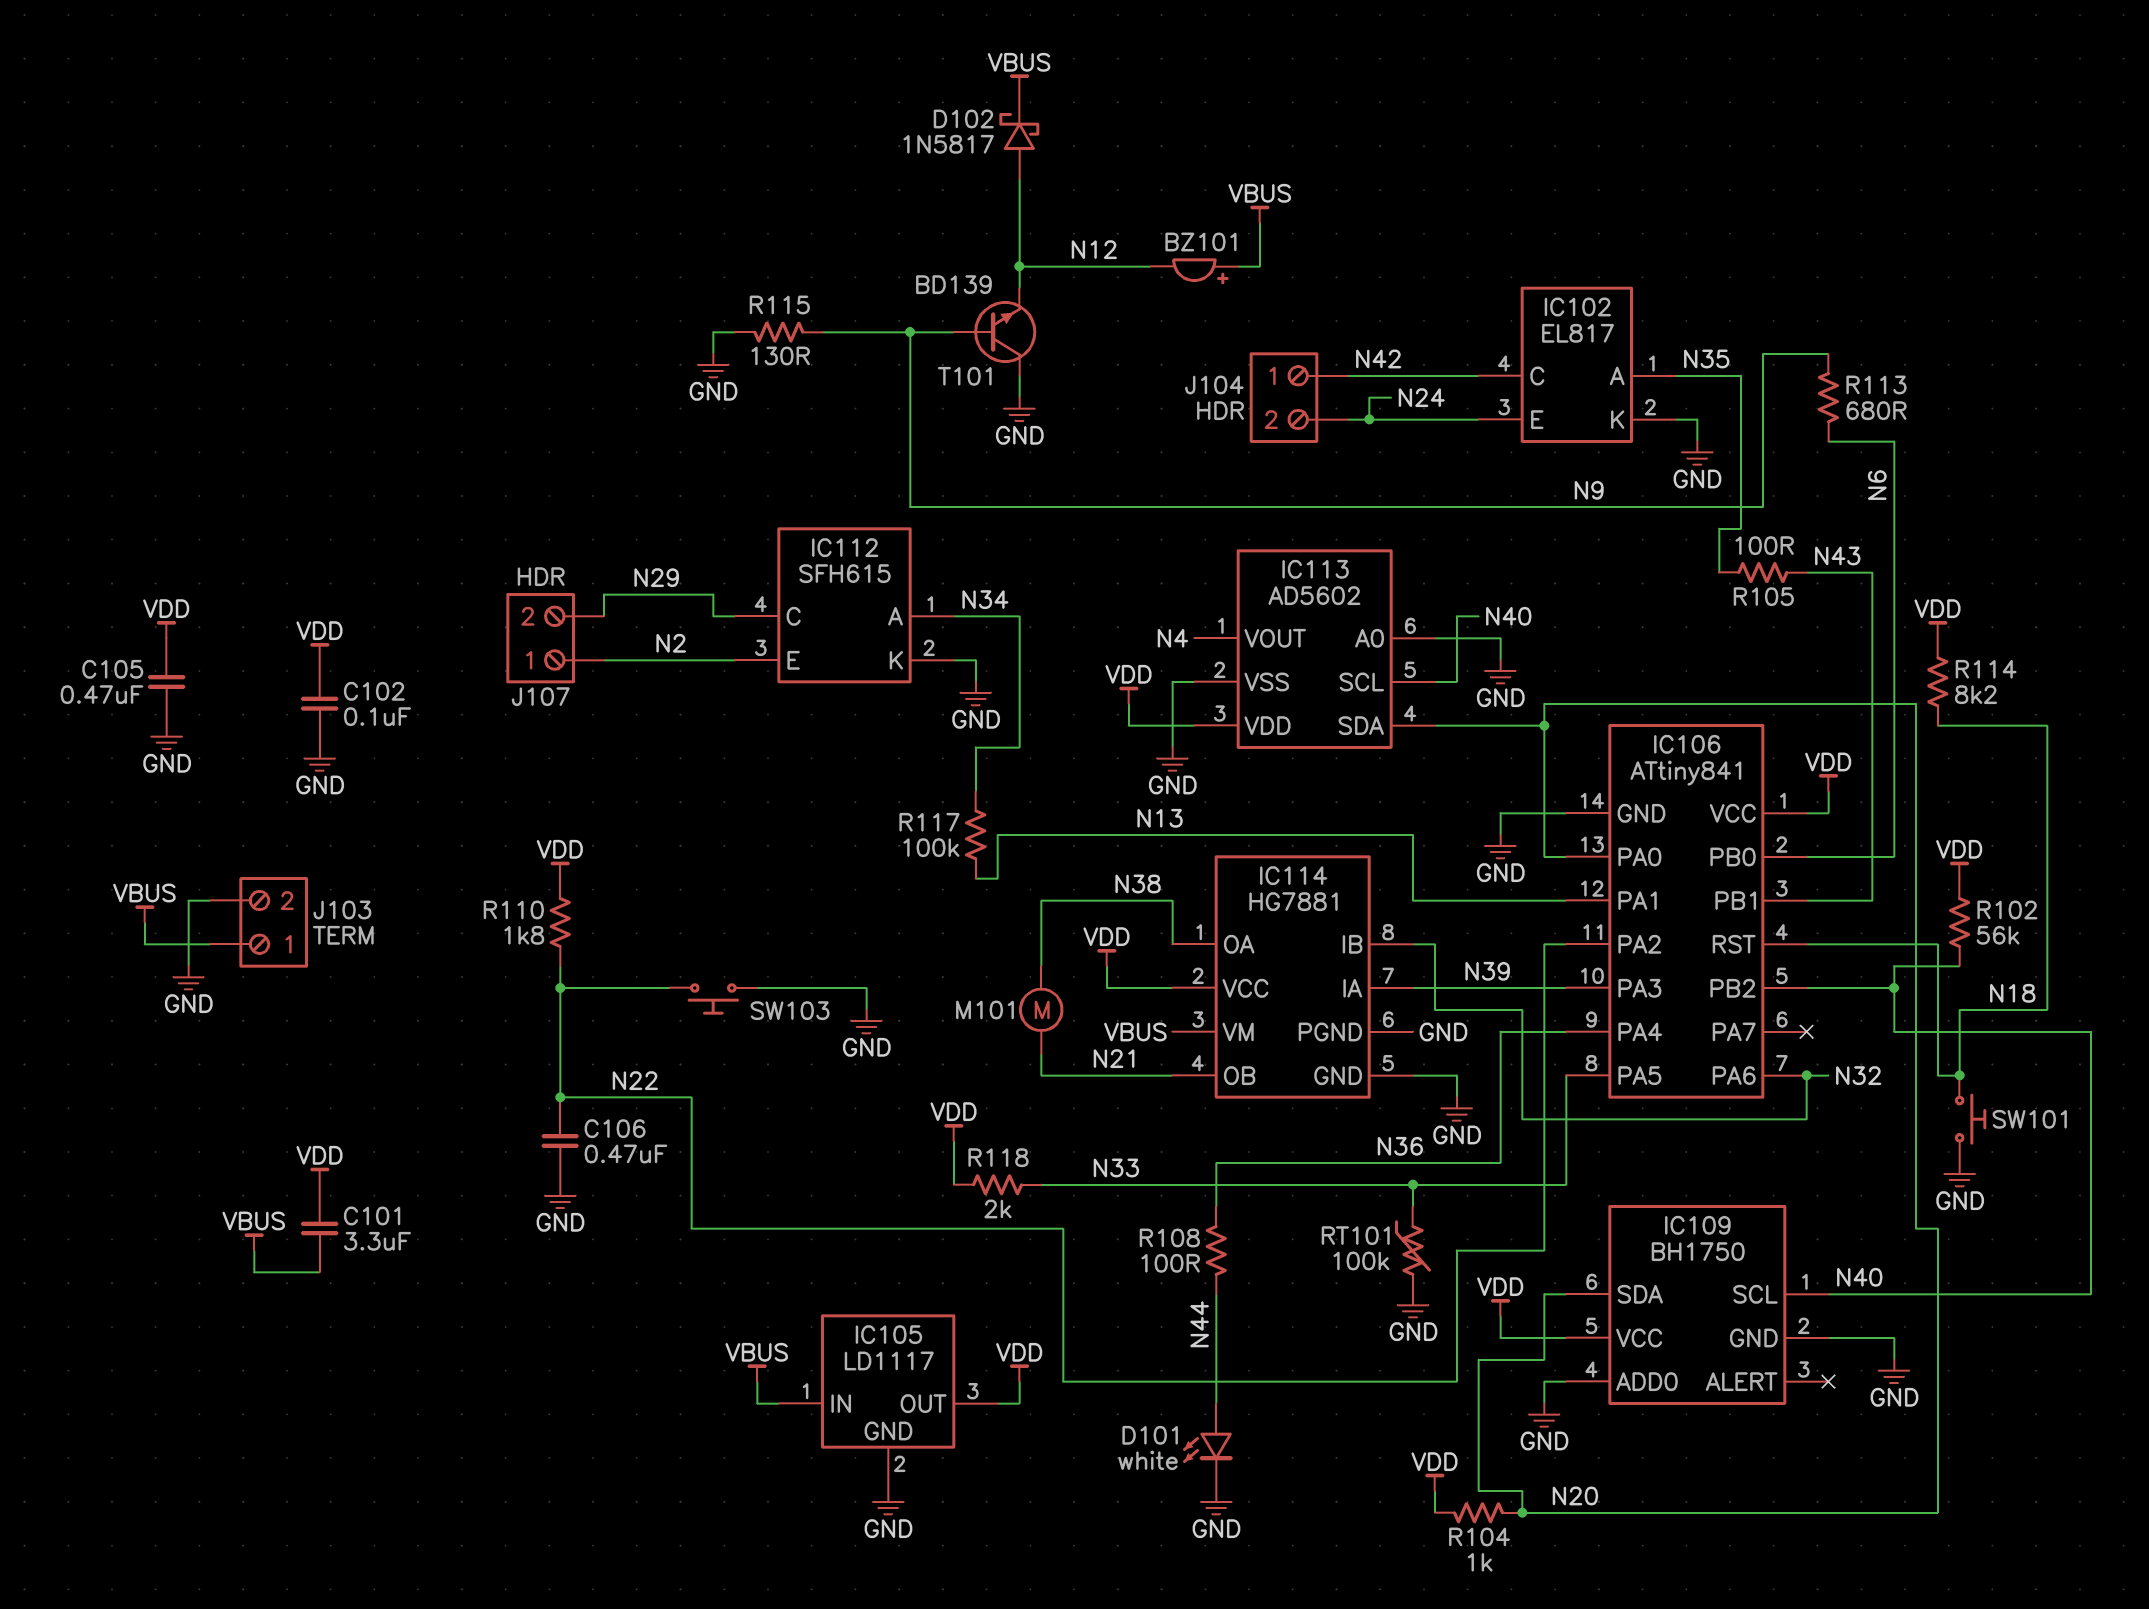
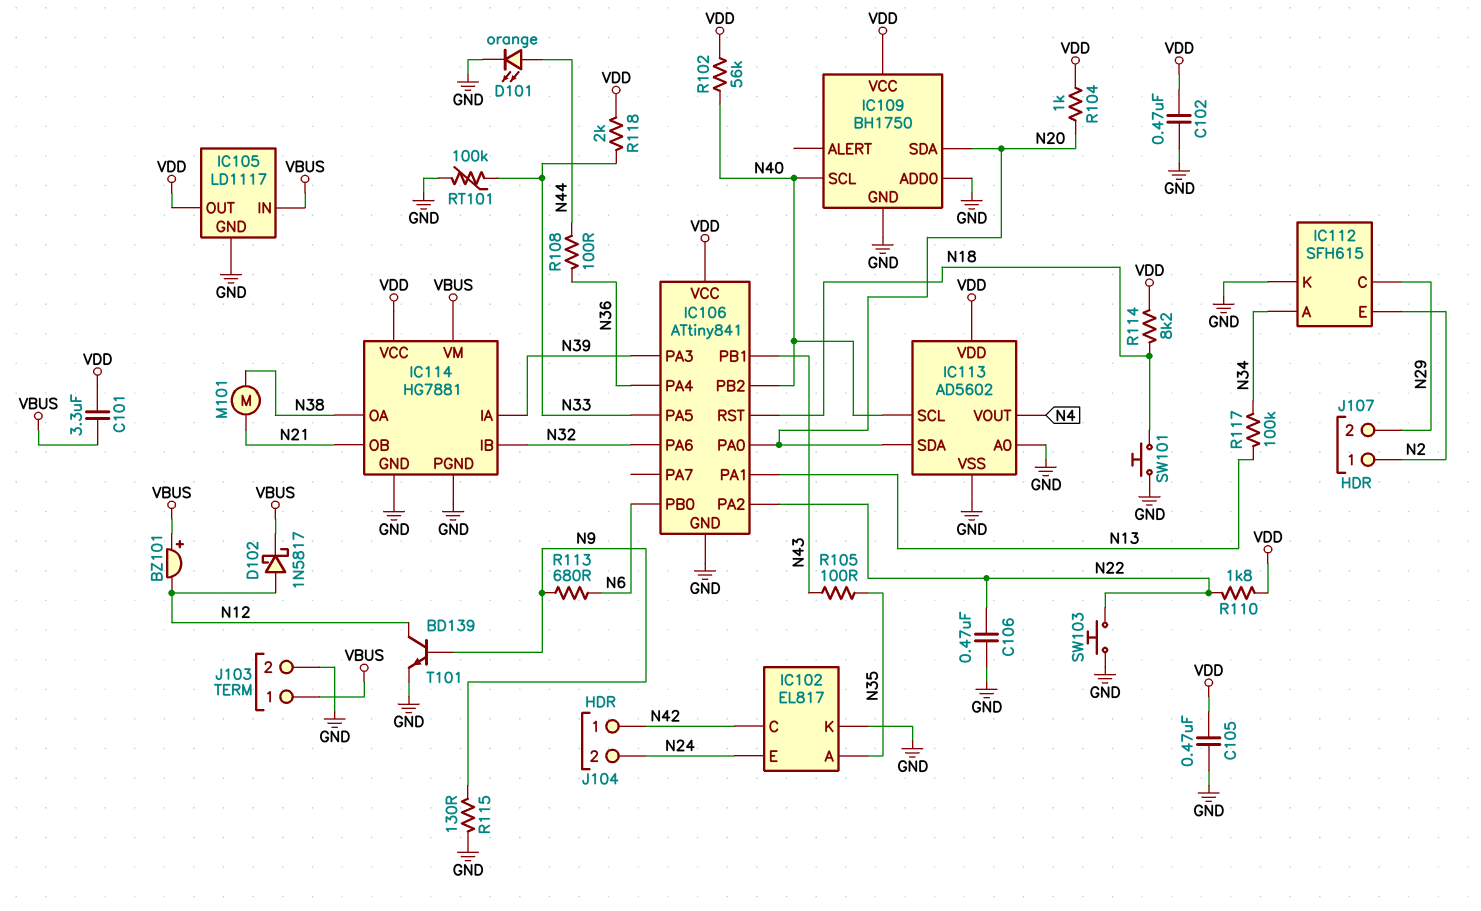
C102: 100nF (GND, VDD) -> 470nF (GND, VDD)
D101: LED white (A N44, K GND) -> LED orange (A N44, K GND)
T101: NPN BD139 (B N9, C GND, E N12) -> NPN BD139 (B N9, C N12, E GND)

